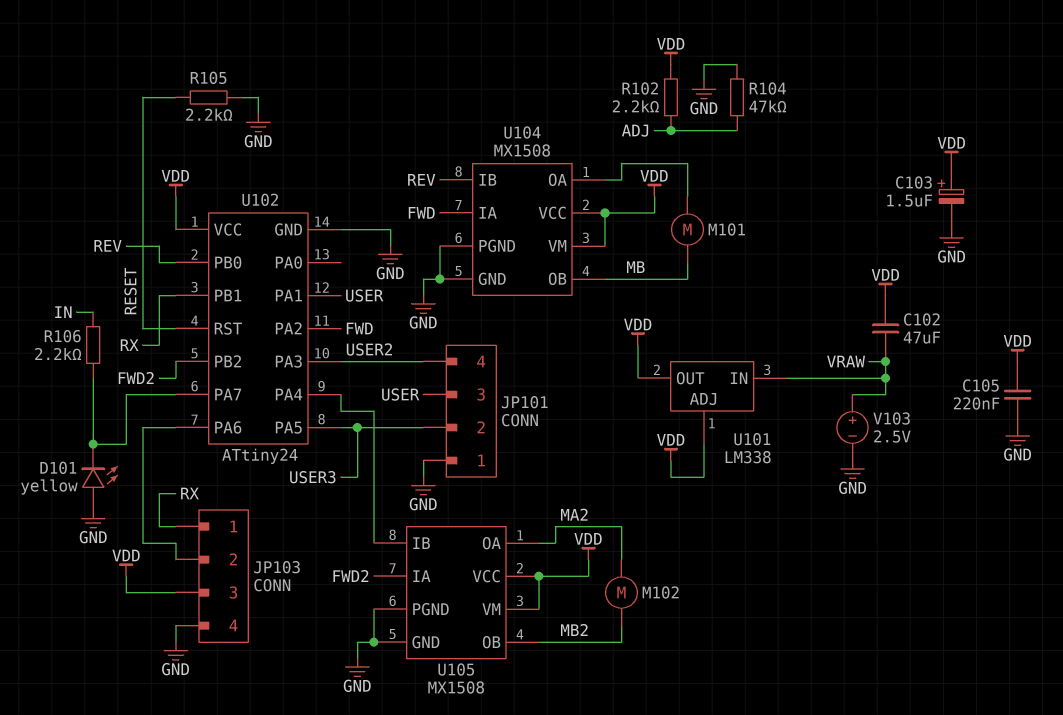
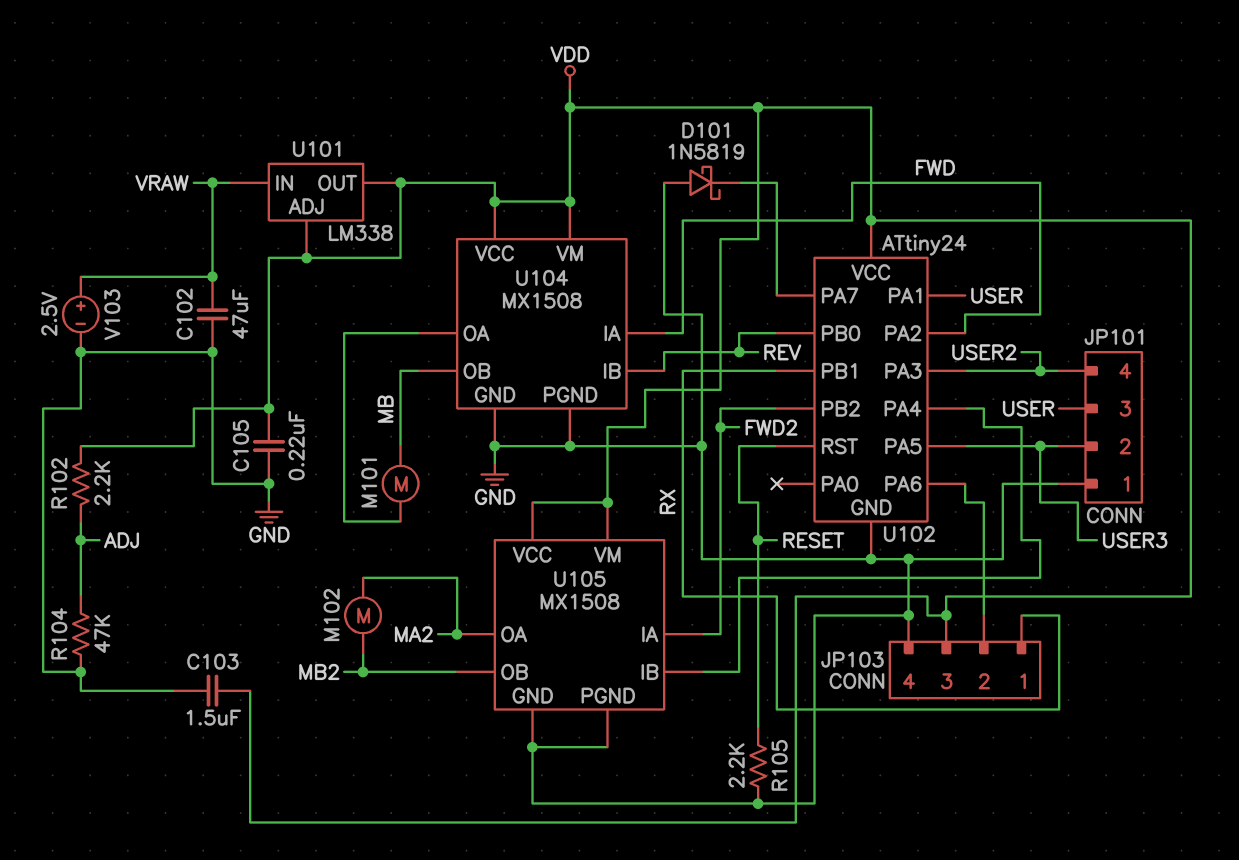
C102: 47uF (VDD, VRAW) -> 47uF (GND, VRAW)
C103: 1.5uF (plus VDD, minus GND) -> 1.5uF (GND, VDD)
D101: LED yellow (A GND, K U102/PA7) -> schottky 1N5819 (A GND, K U102/PA7)
R106: 2.2k (IN, U102/PA7) -> none

